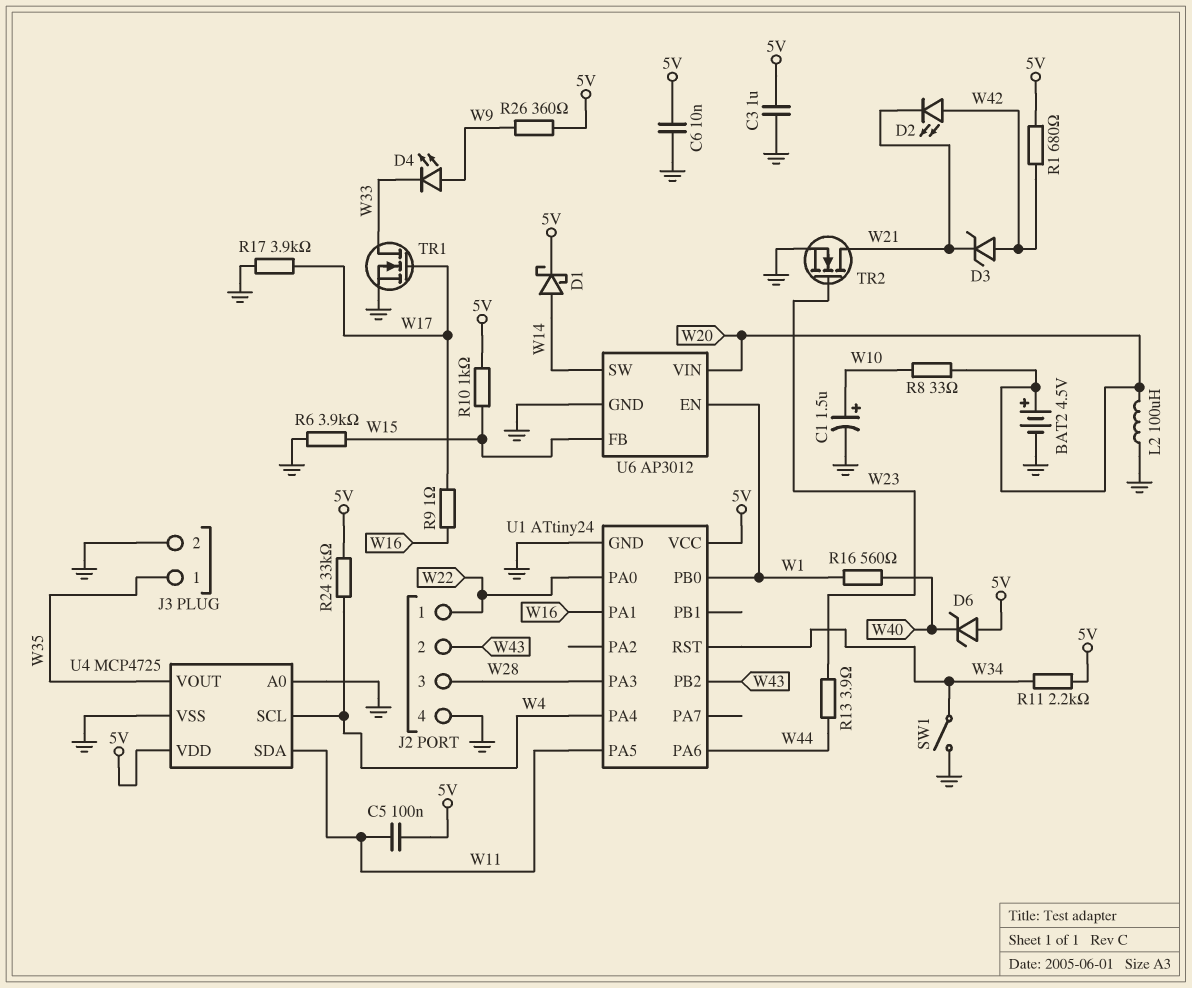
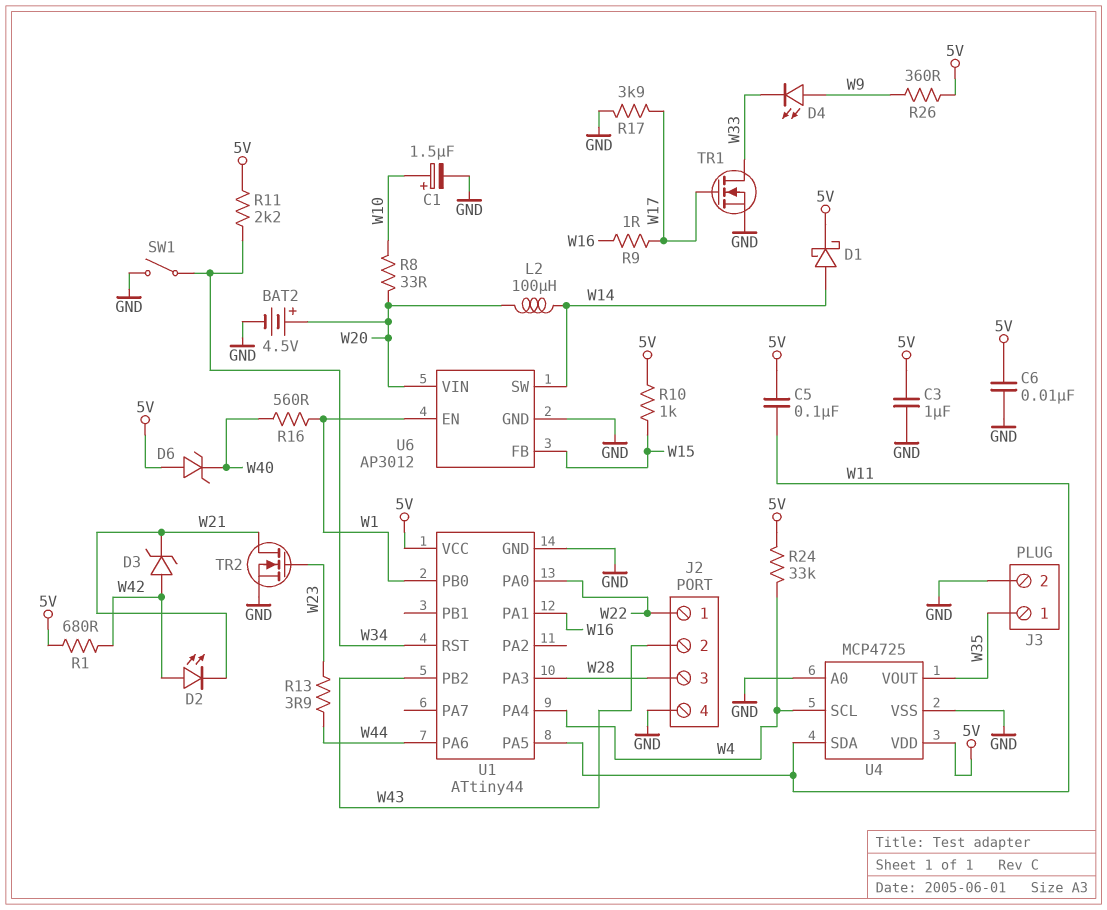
L2: 100uH (GND, W20) -> 100uH (W14, W20)
R6: 3.9k (GND, W15) -> none
U1: ATtiny24 -> ATtiny44

